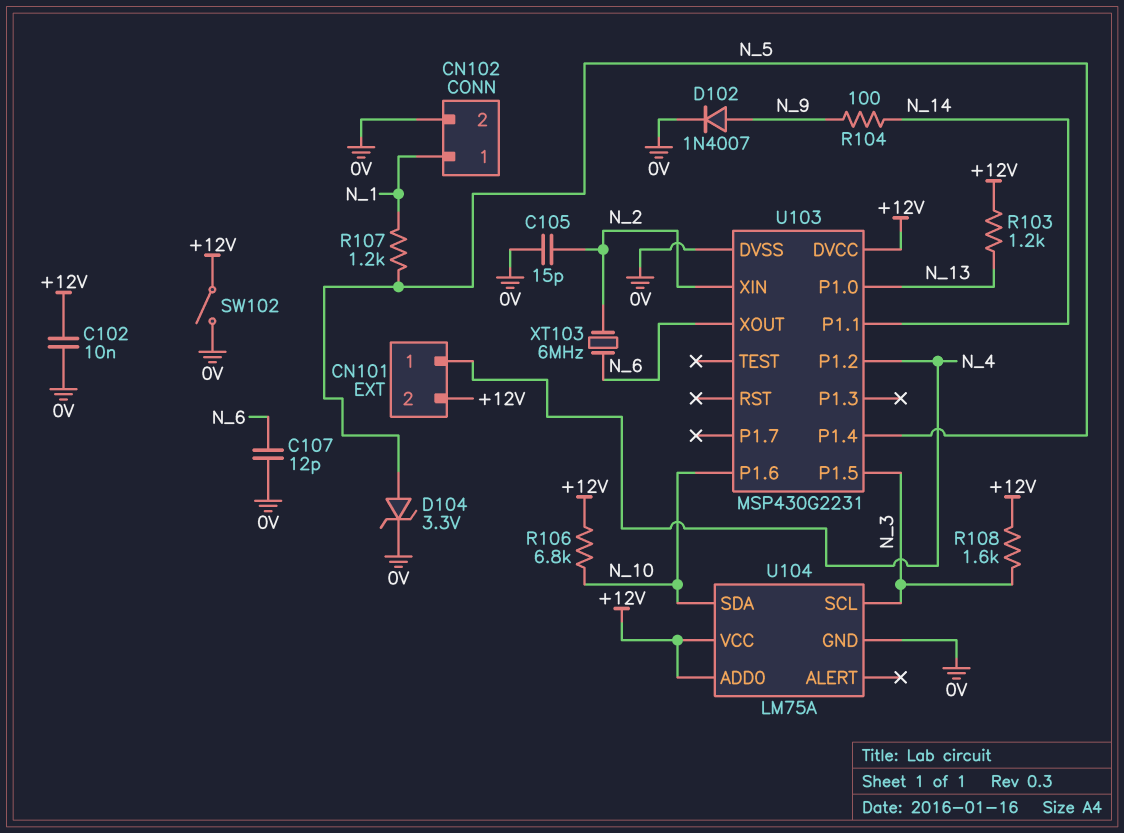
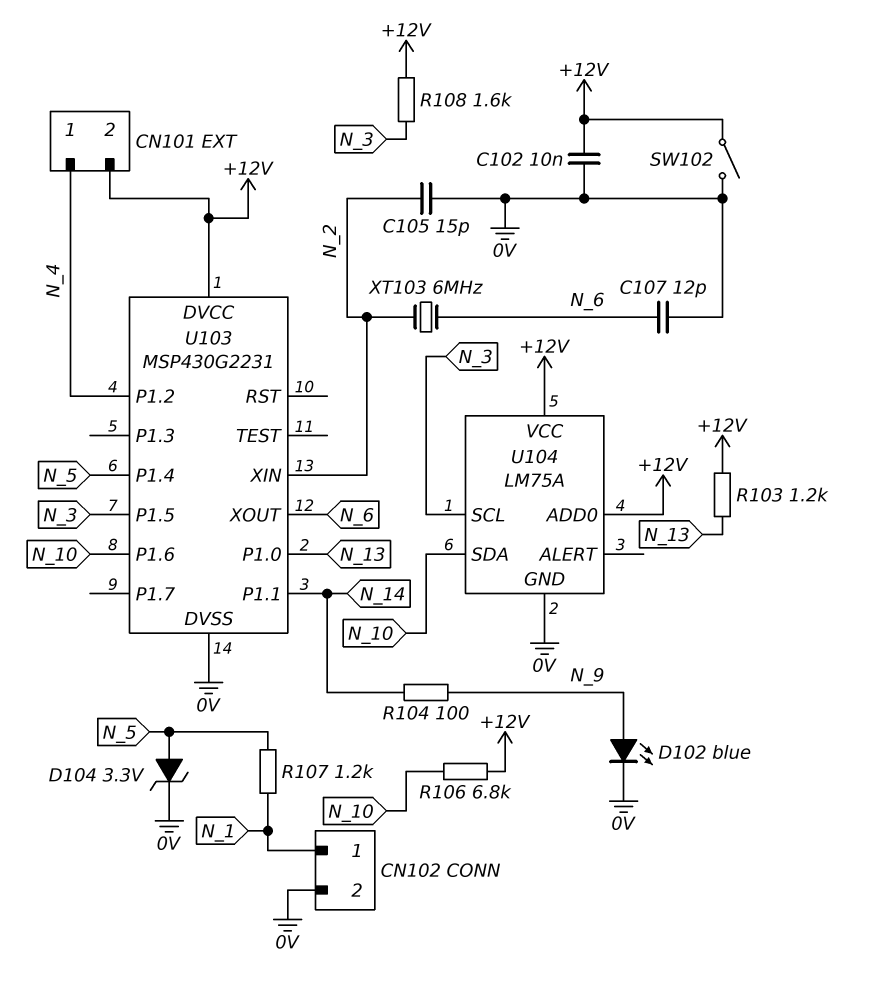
D102: diode 1N4007 (A N_9, K 0V) -> LED blue (A N_9, K 0V)

